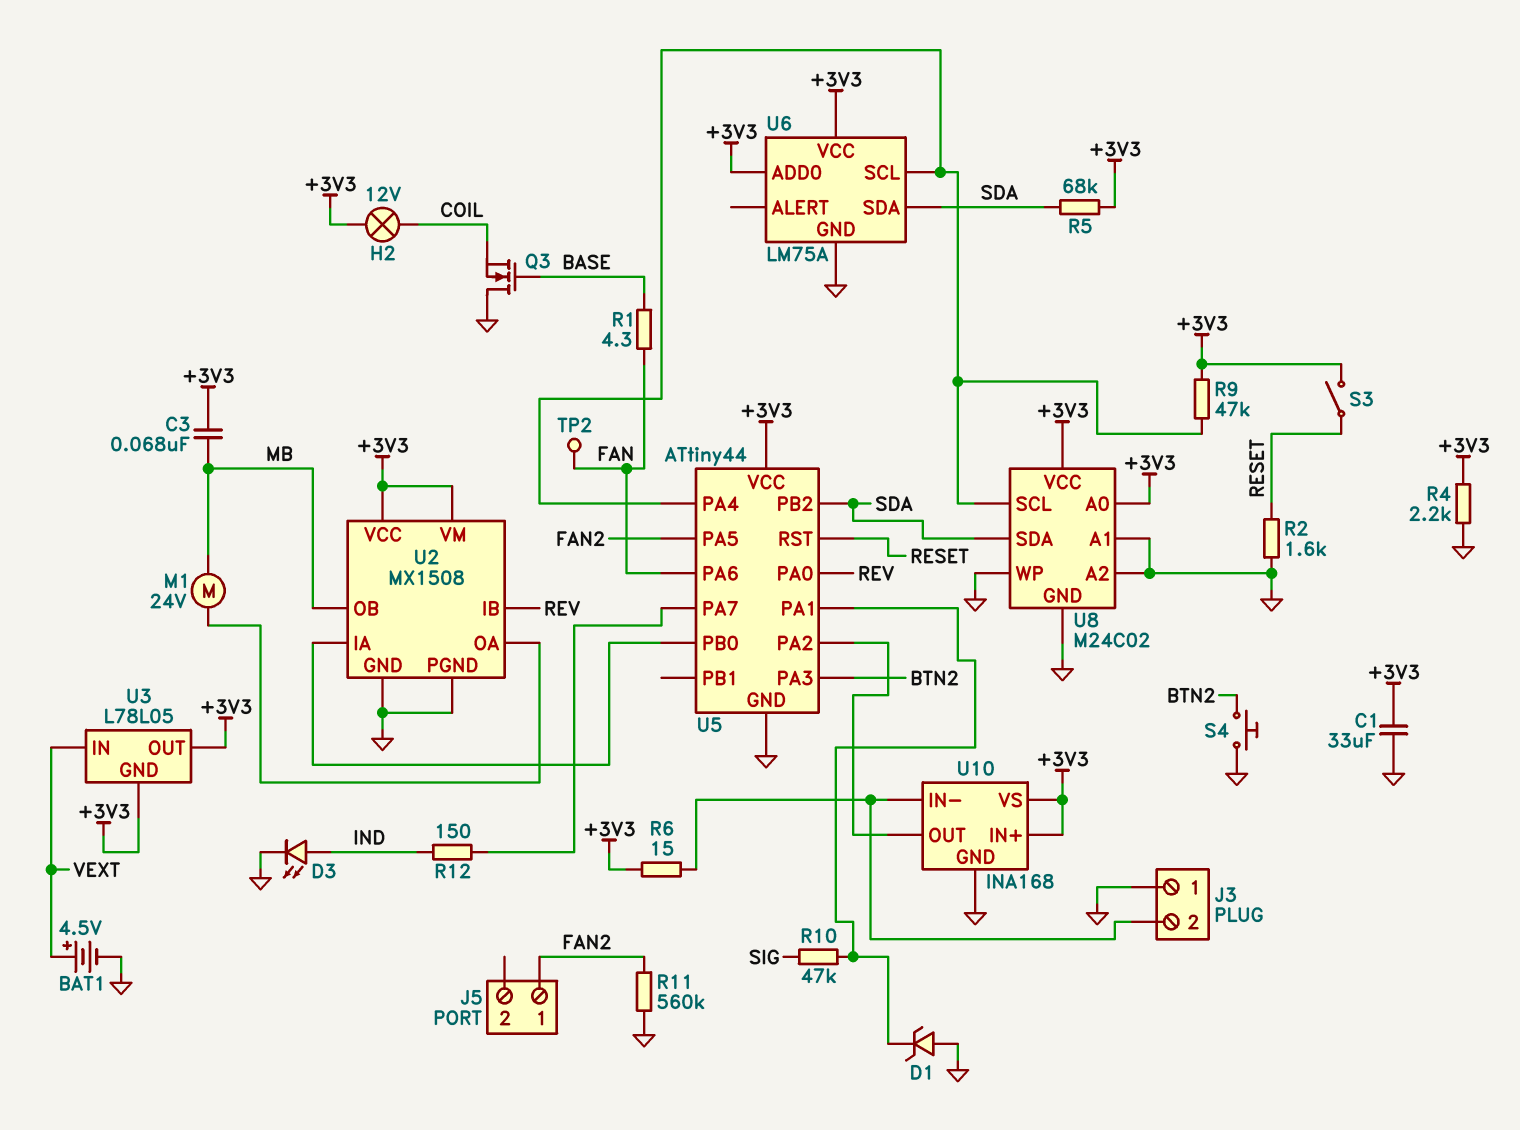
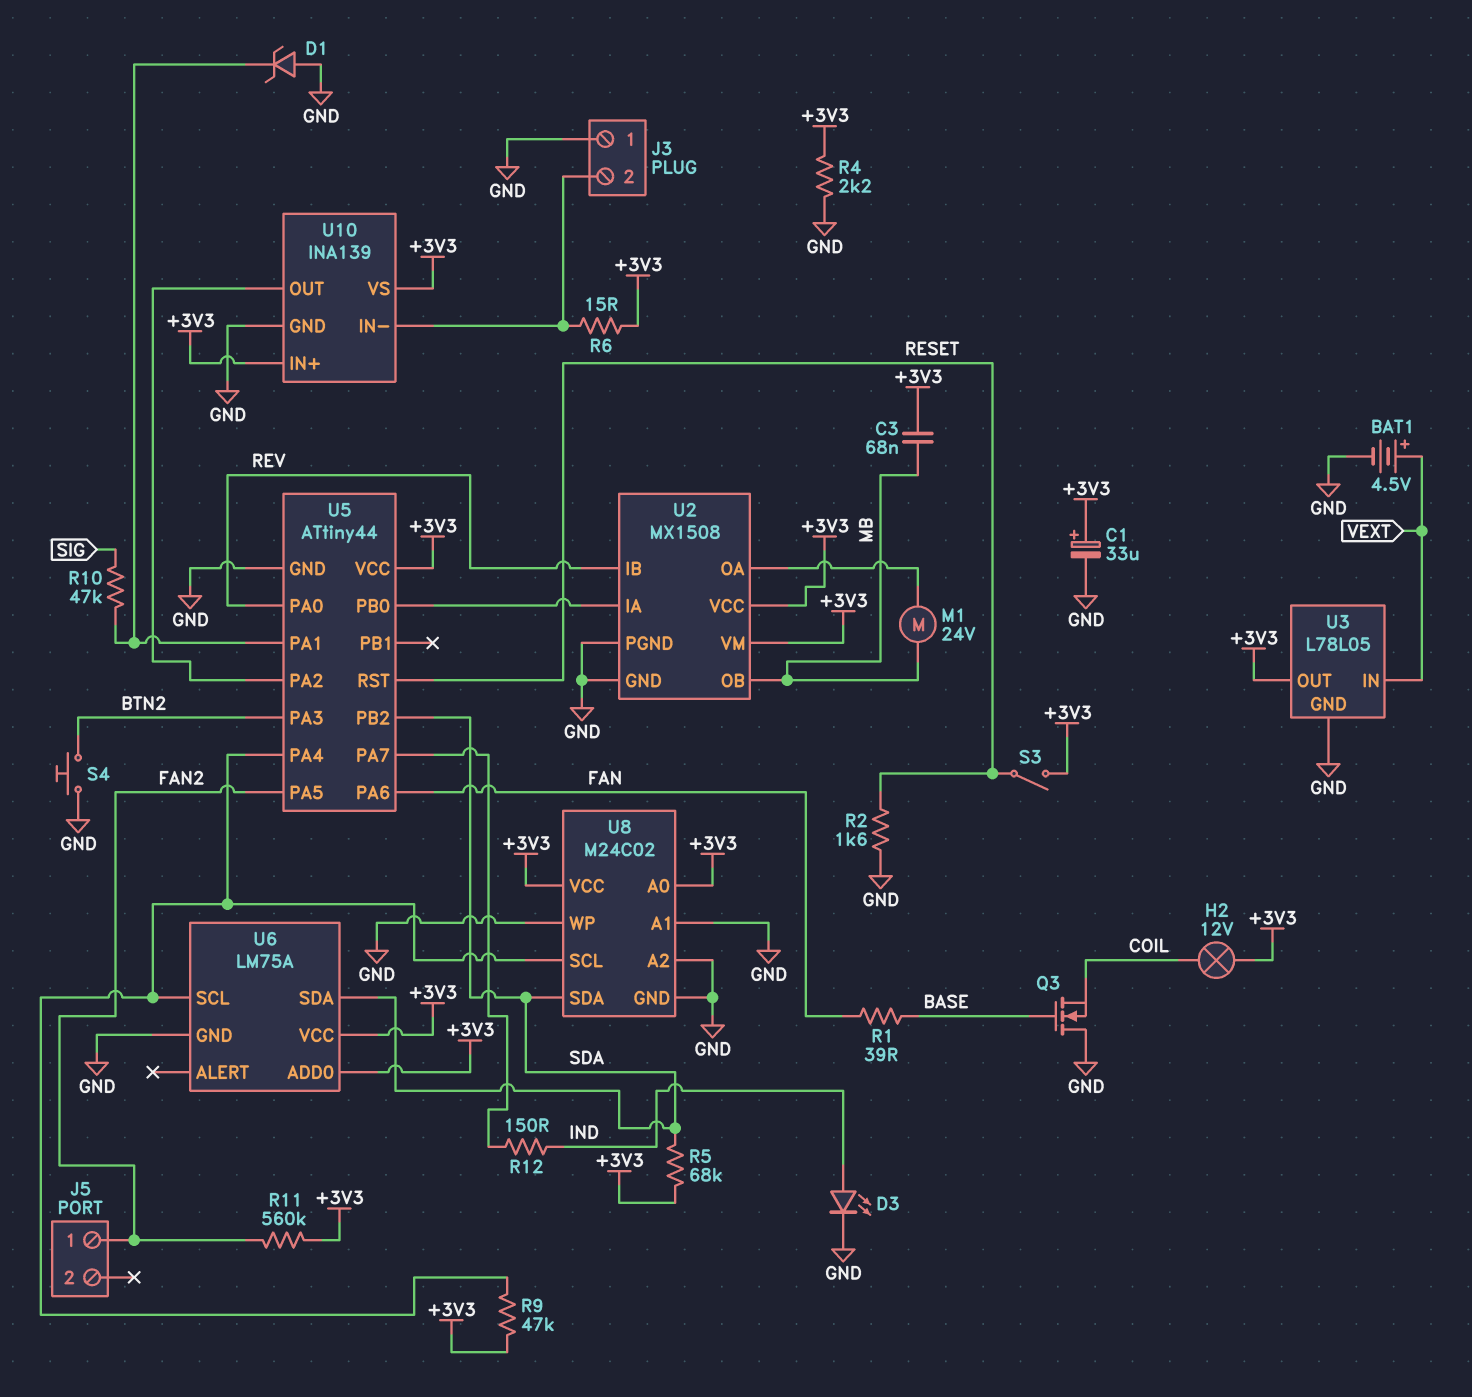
C1: 33uF (+3V3, GND) -> 33uF (plus +3V3, minus GND)
R1: 4.3 (BASE, FAN) -> 39 (BASE, FAN)
R11: 560k (FAN2, GND) -> 560k (+3V3, FAN2)
TP2: test point (FAN) -> none
U3 pin GND: +3V3 -> GND
U10: INA168 -> INA139

